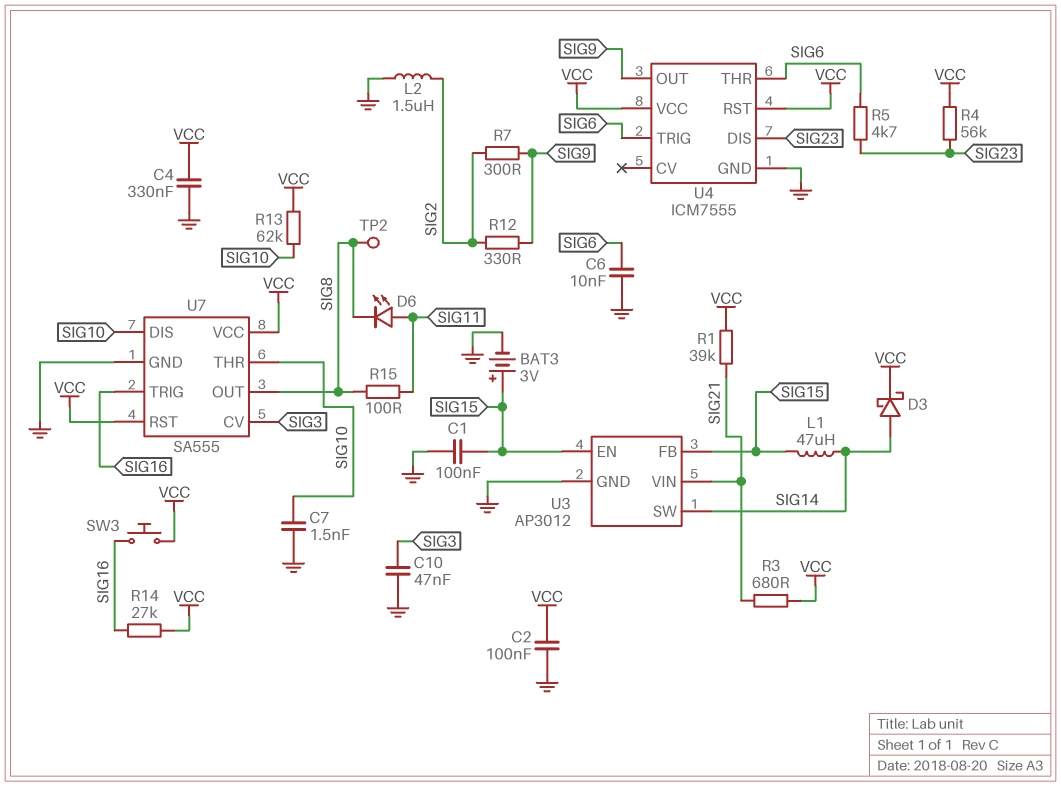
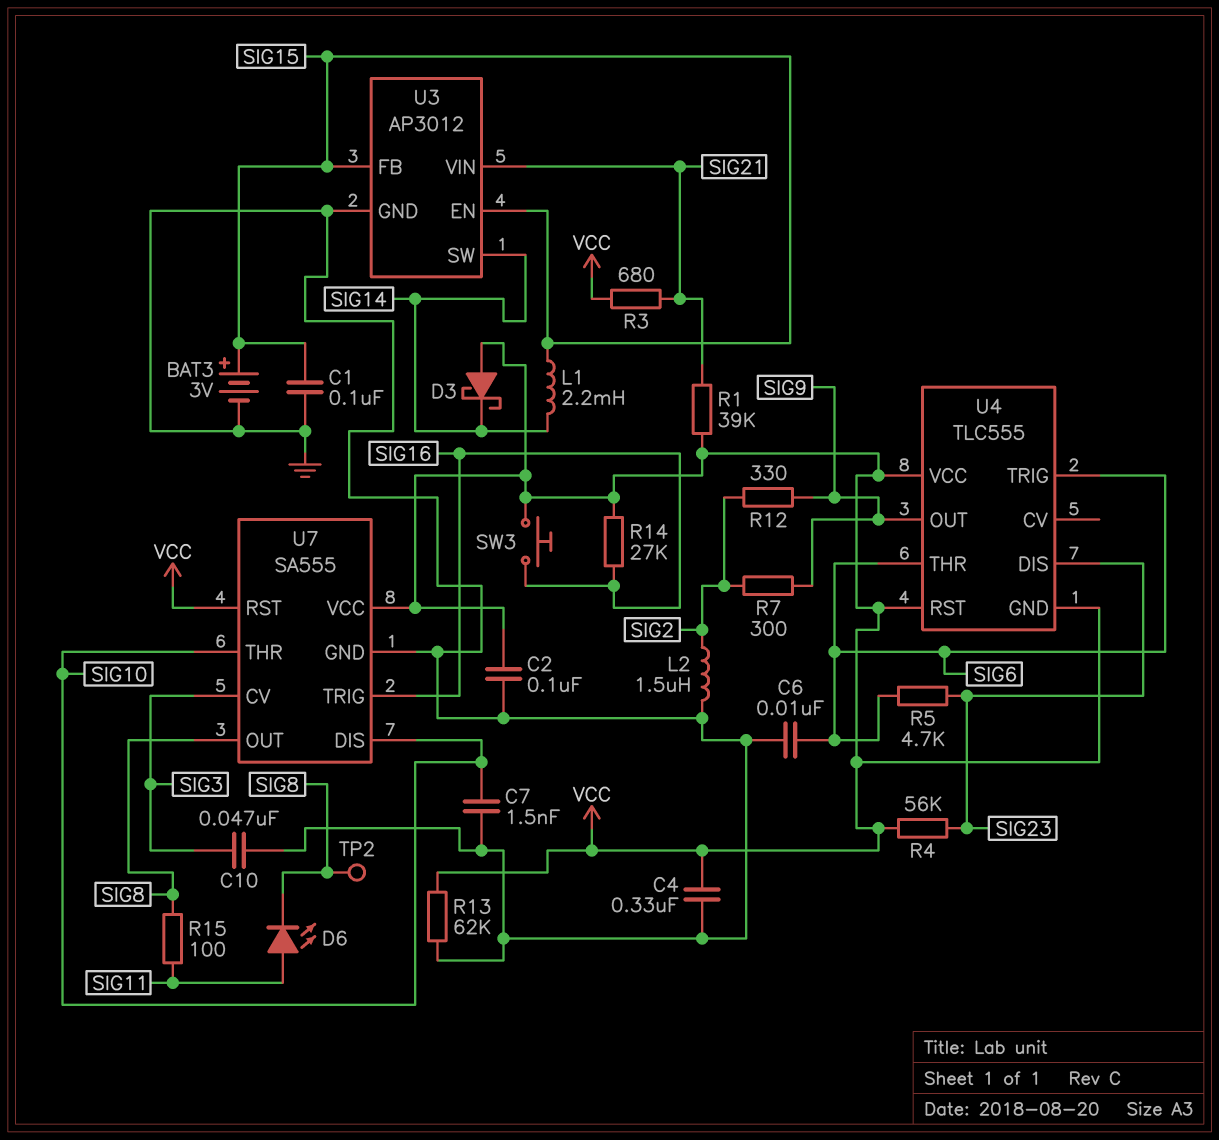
D3: schottky (A SIG14, K VCC) -> schottky (A VCC, K SIG14)
L1: 47uH (SIG14, SIG15) -> 2.2mH (SIG14, SIG15)
R13: 62k (SIG10, VCC) -> 62k (GND, VCC)
U4: ICM7555 -> TLC555
U4 pin GND: GND -> VCC

